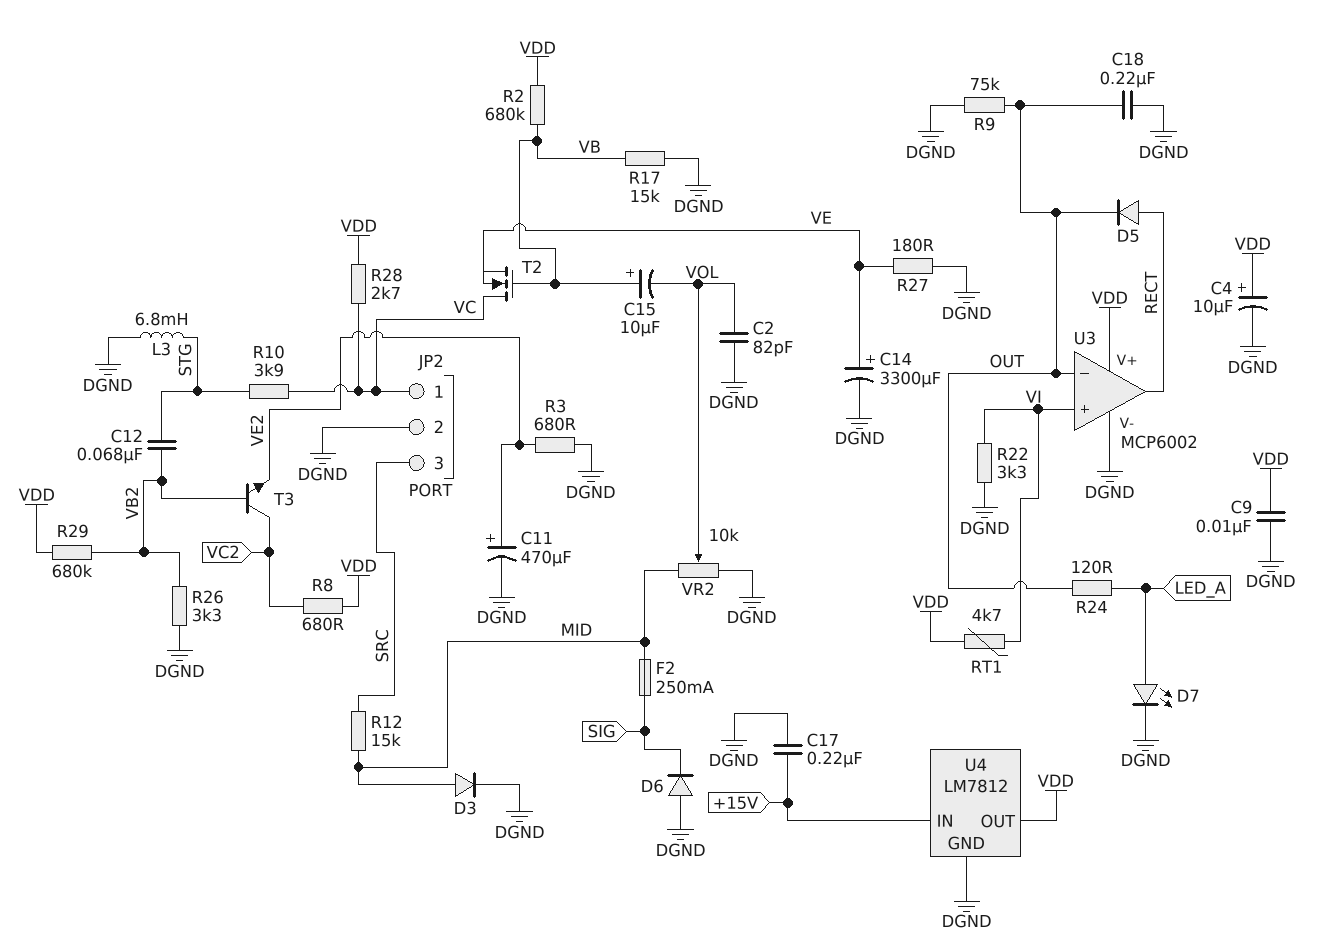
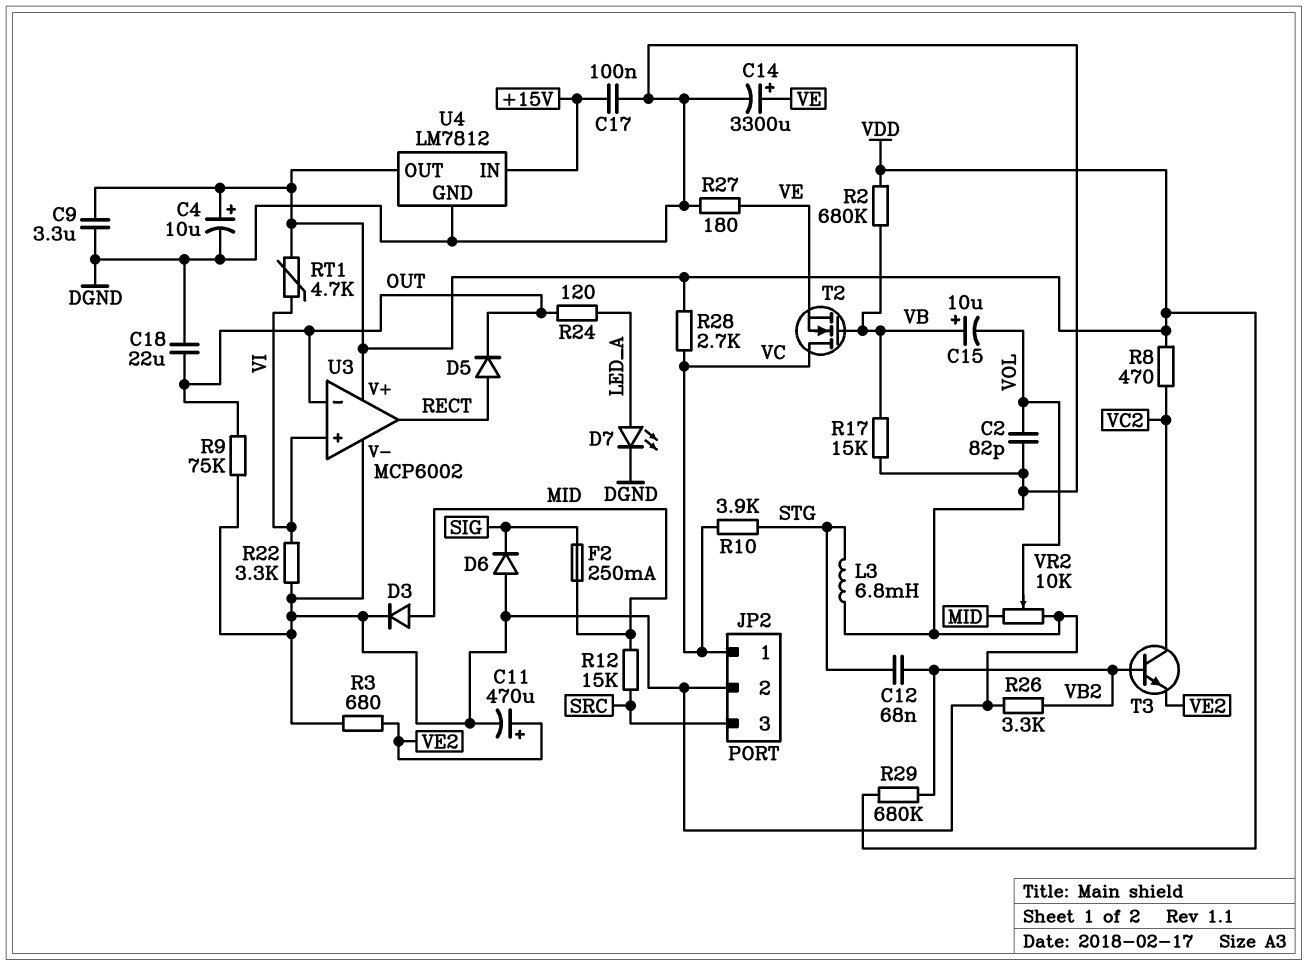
C9: 10nF (DGND, VDD) -> 3.3uF (DGND, VDD)
C17: 220nF (+15V, DGND) -> 100nF (+15V, DGND)
C18: 220nF (DGND, OUT) -> 22uF (DGND, OUT)
R8: 680 (VC2, VDD) -> 470 (VC2, VDD)

